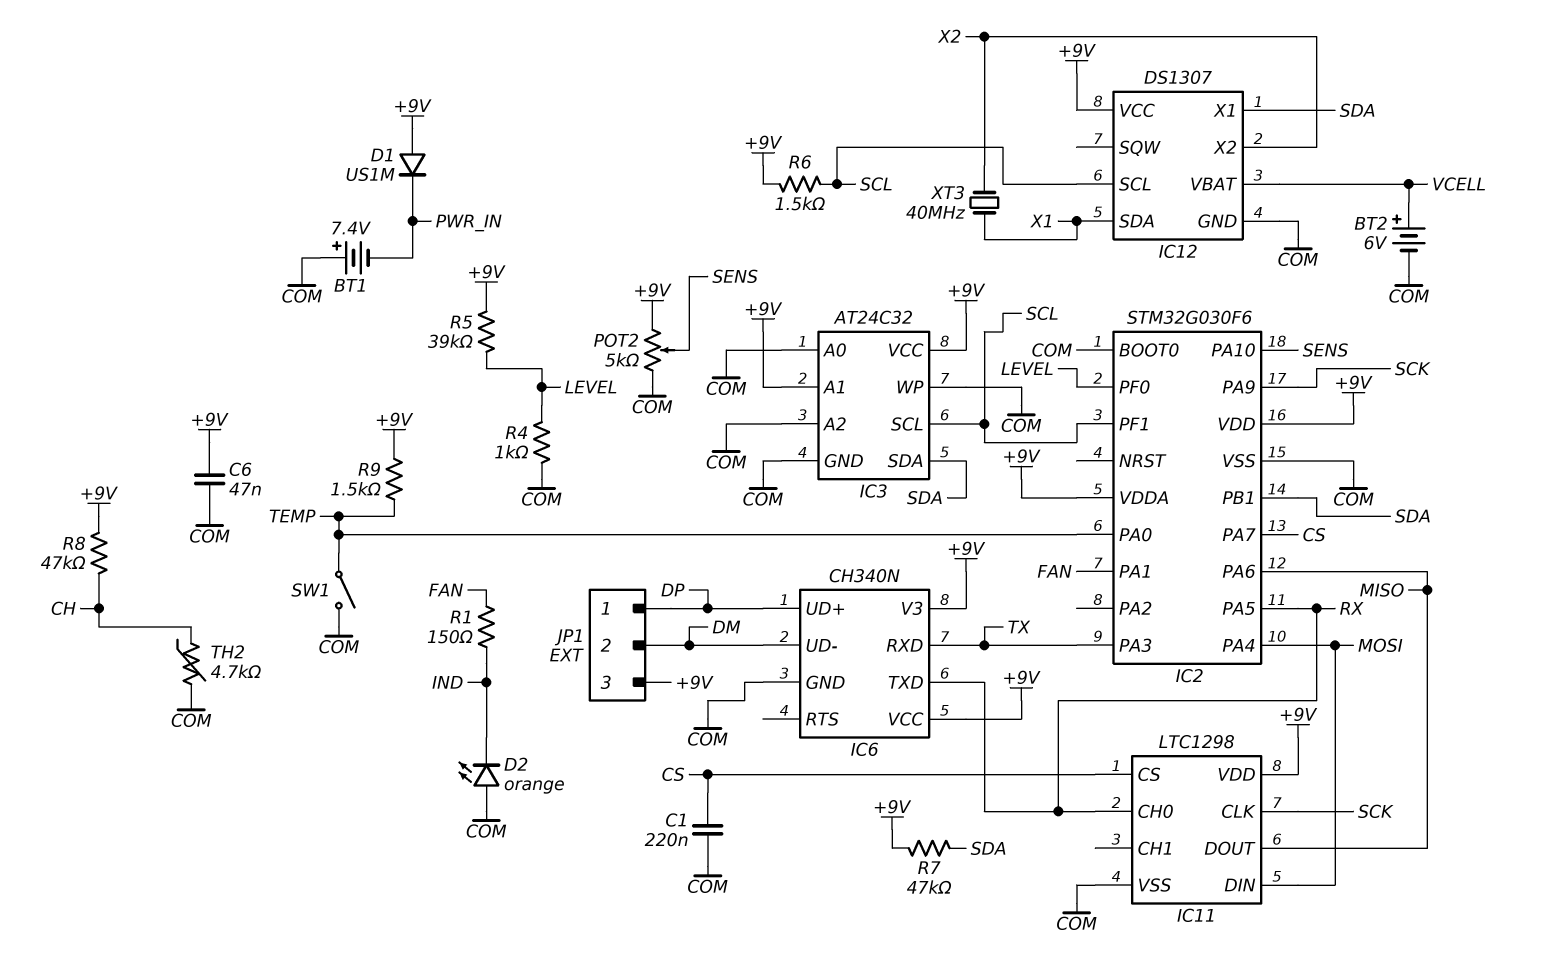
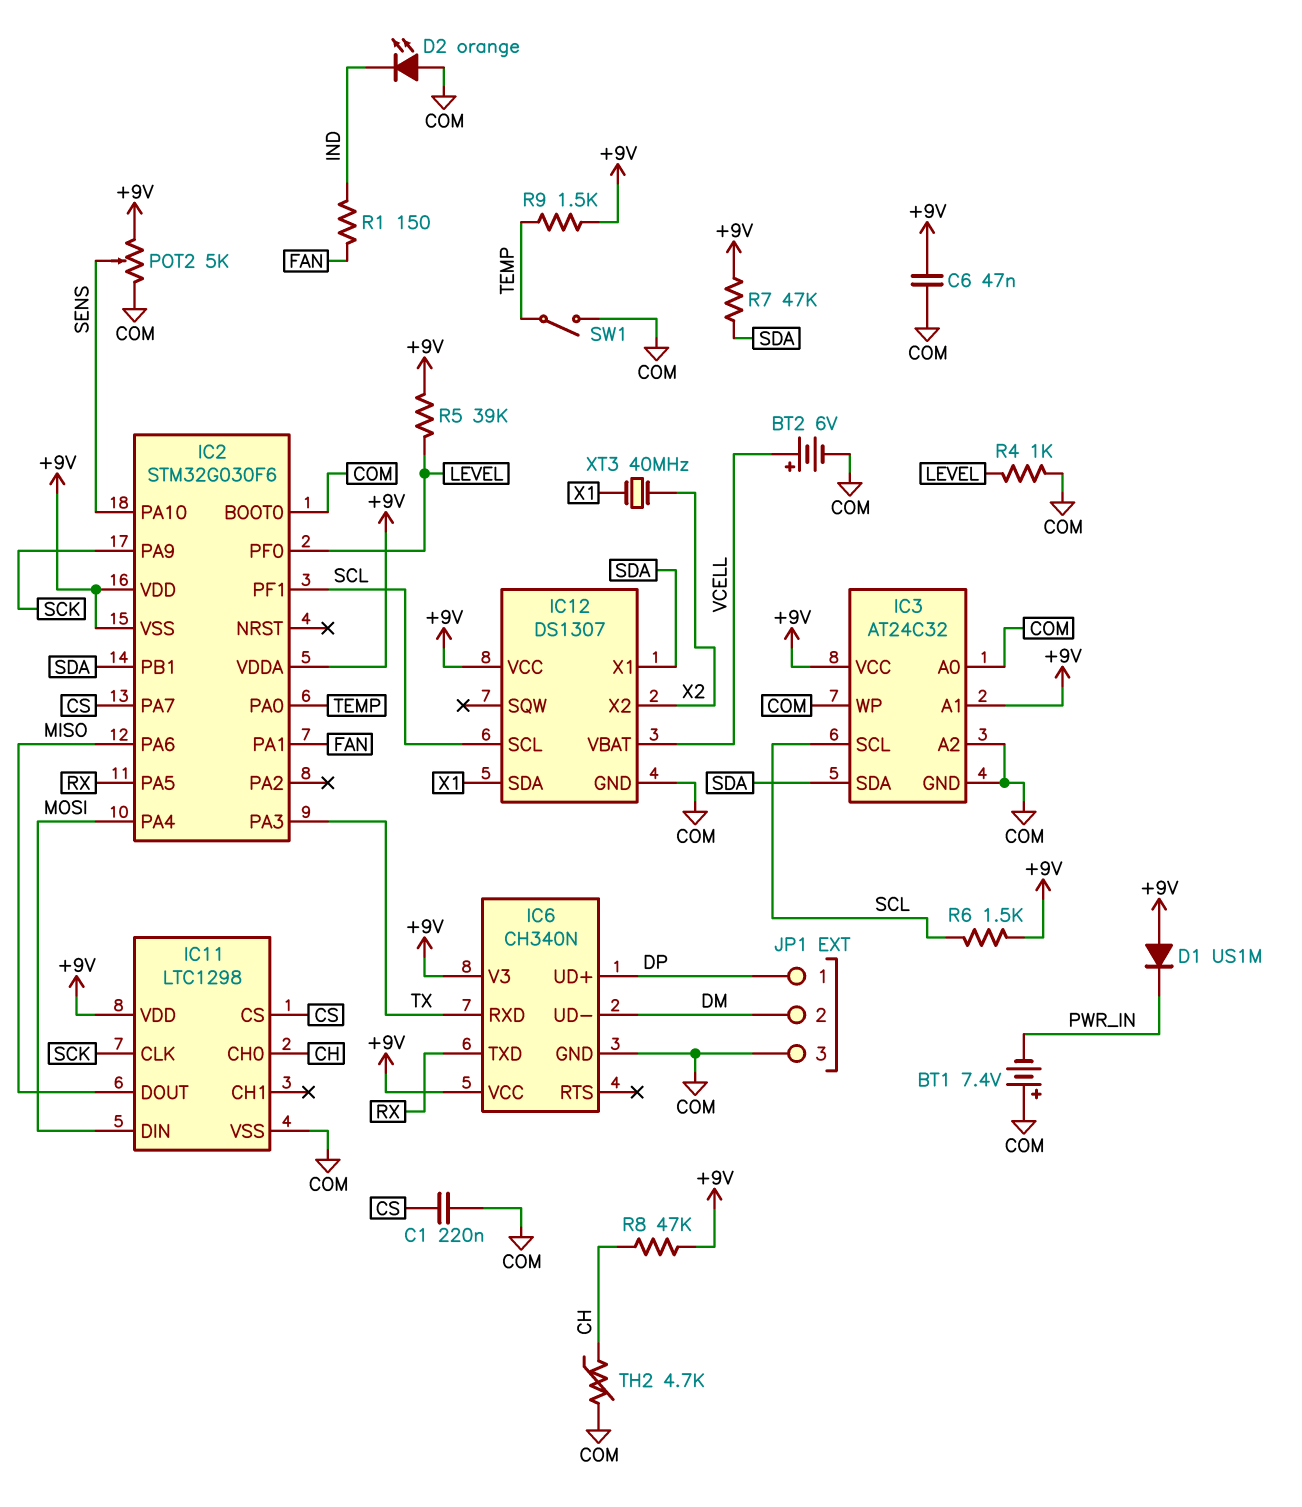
IC2 pin VSS: COM -> +9V
IC11 pin CH0: RX -> CH
JP1 pin 3: +9V -> COM

